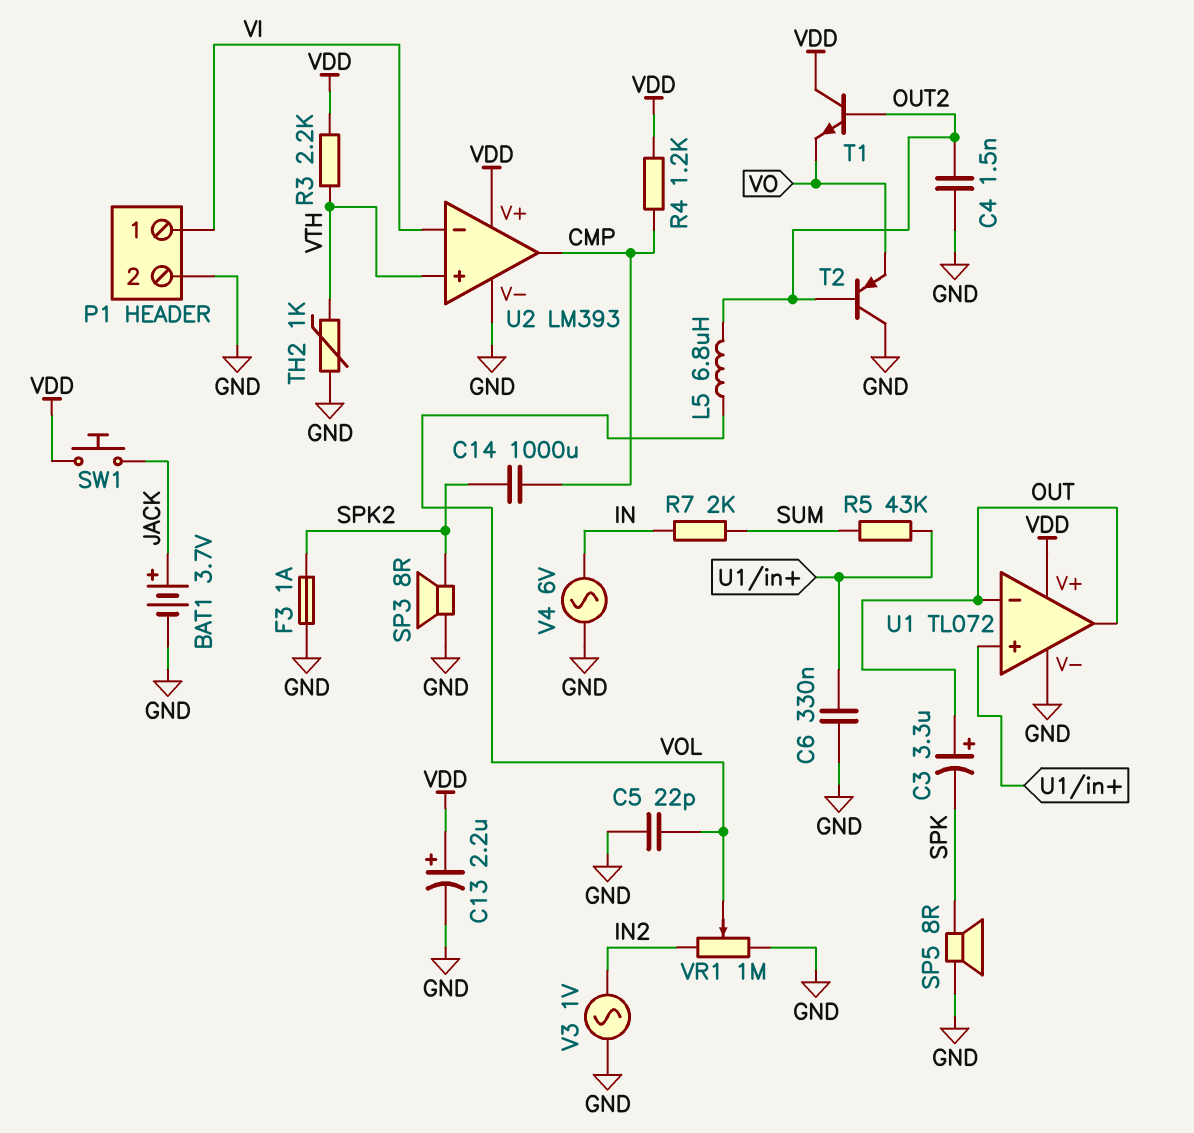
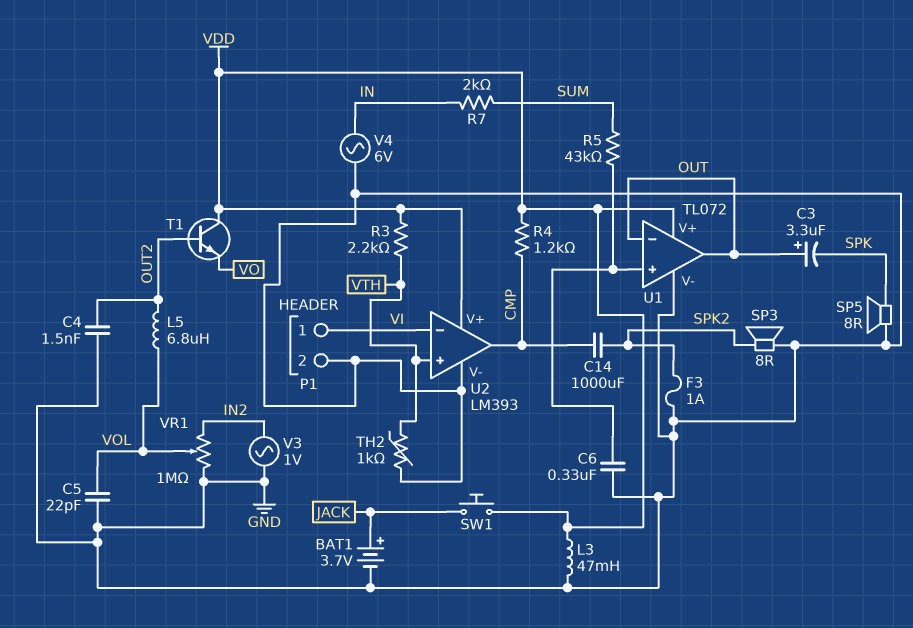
C13: 2.2uF (plus VDD, minus GND) -> none
L3: none -> 47mH (GND, VDD)
T2: PNP (B OUT2, C GND, E VO) -> none

